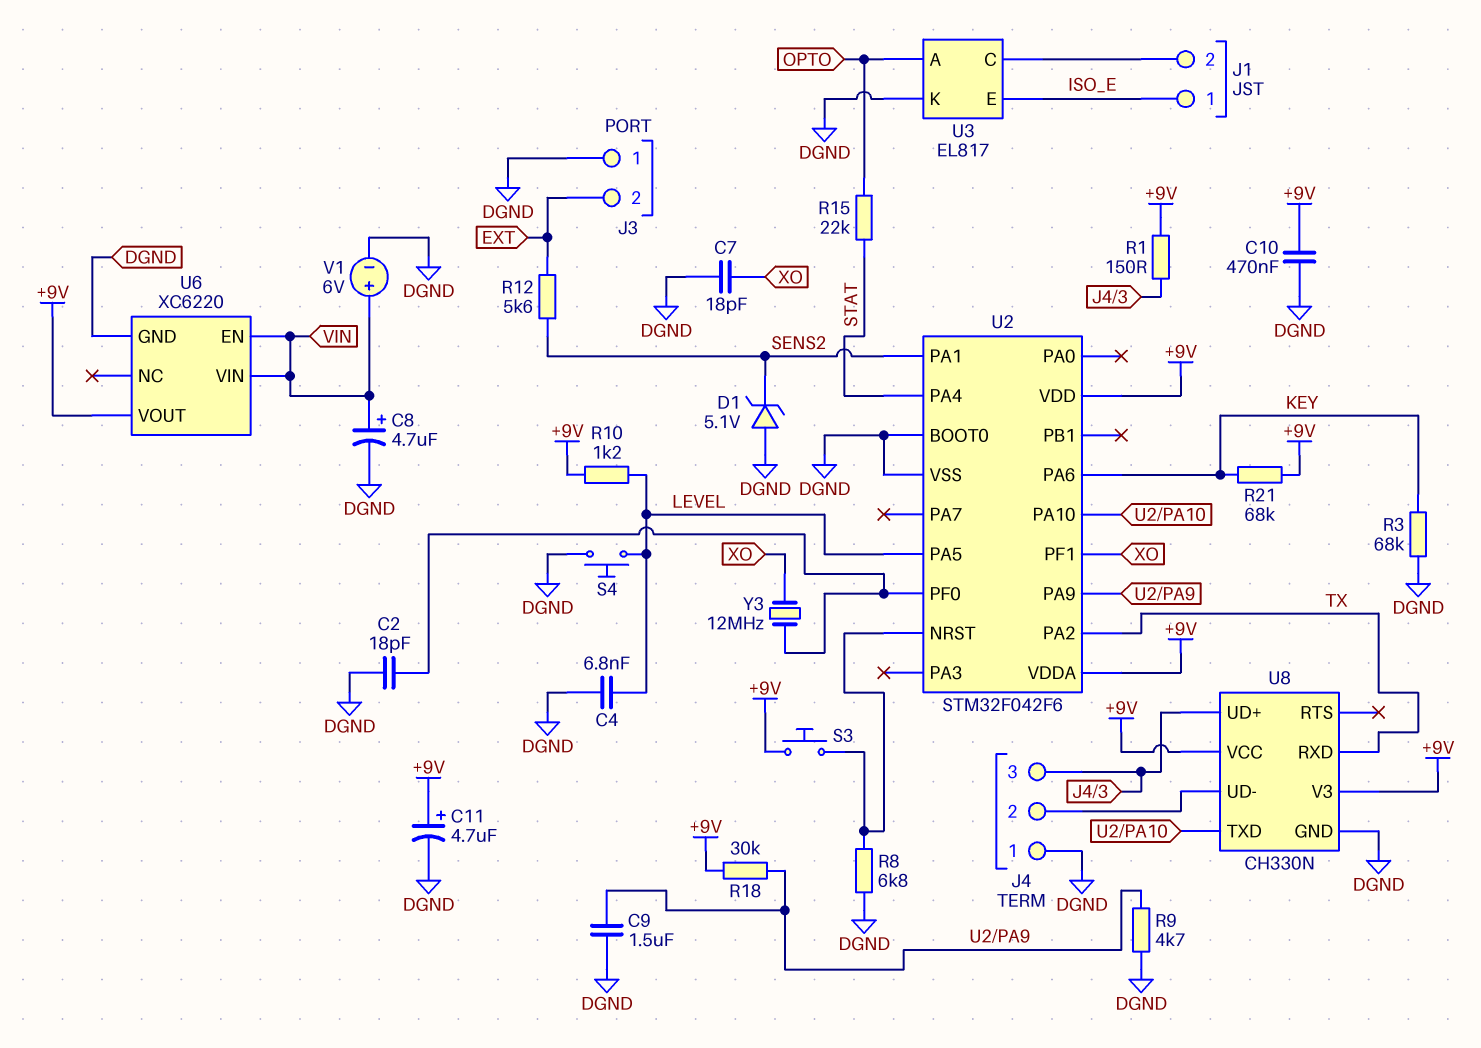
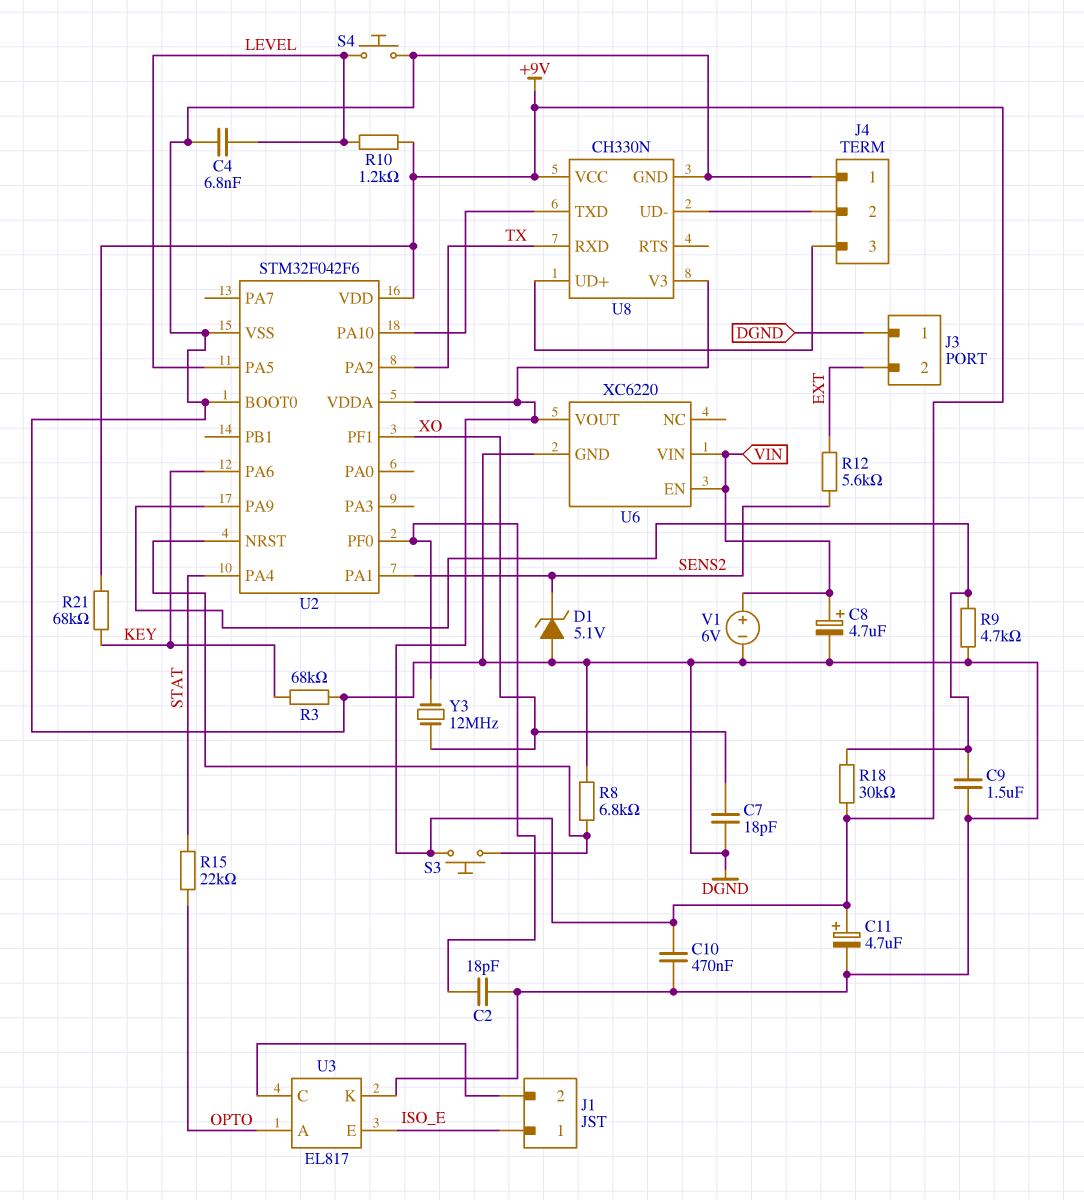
R1: 150 (+9V, J4/3) -> none

